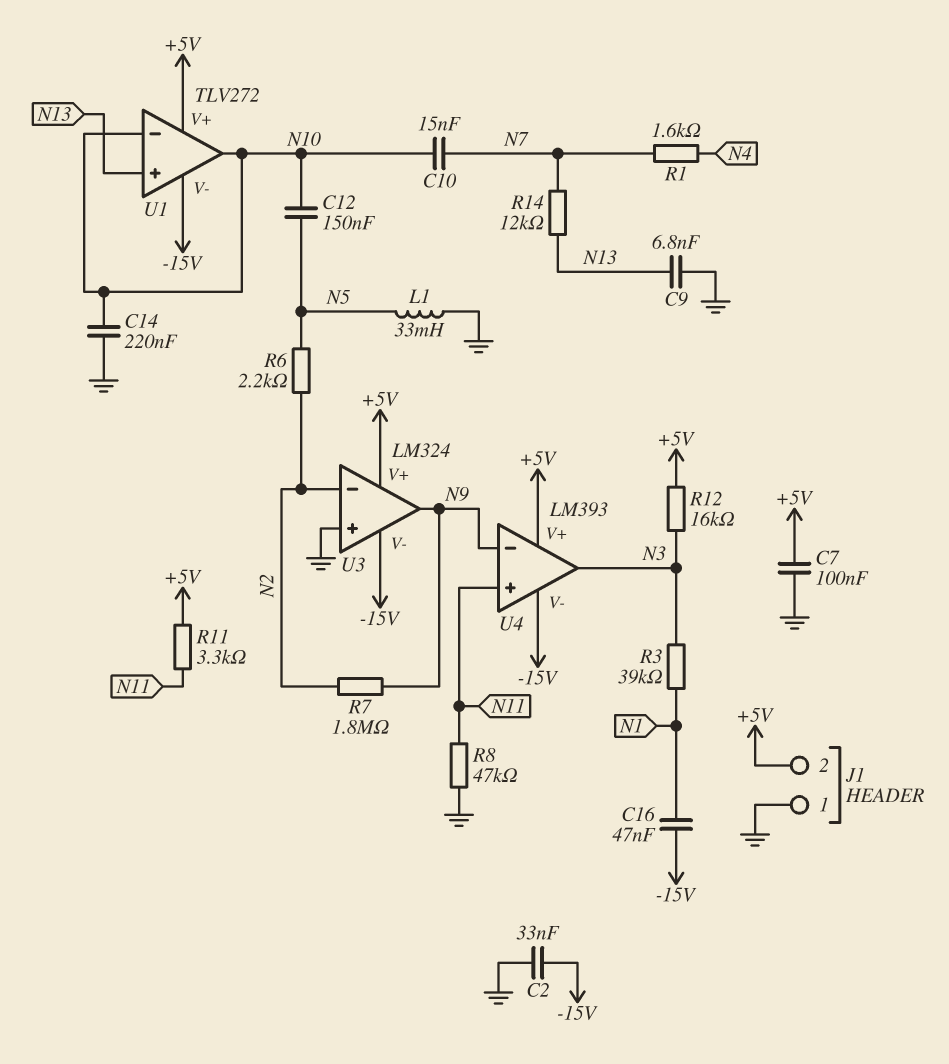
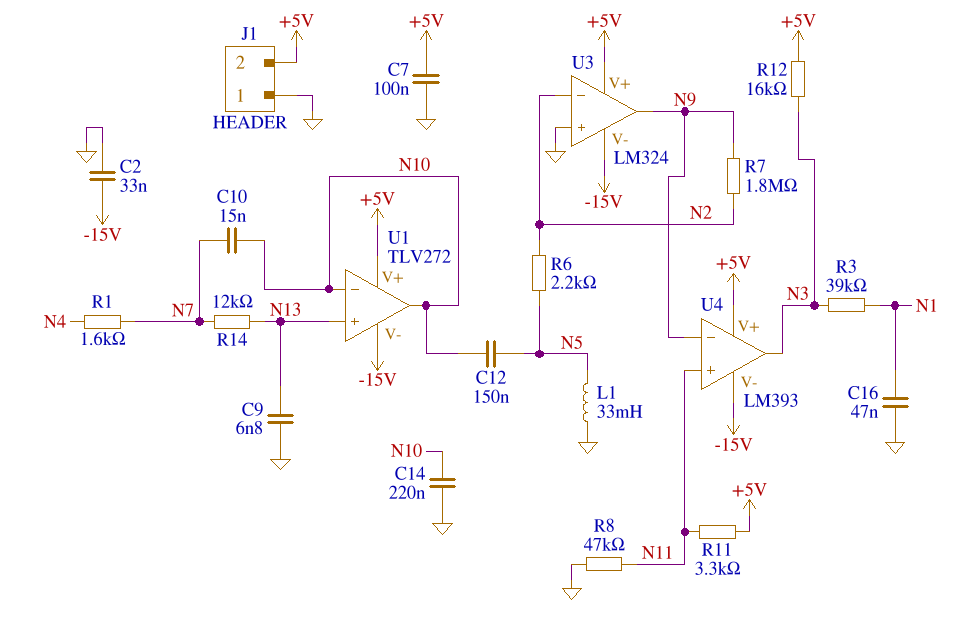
C16: 47nF (-15V, N1) -> 47nF (GND, N1)

